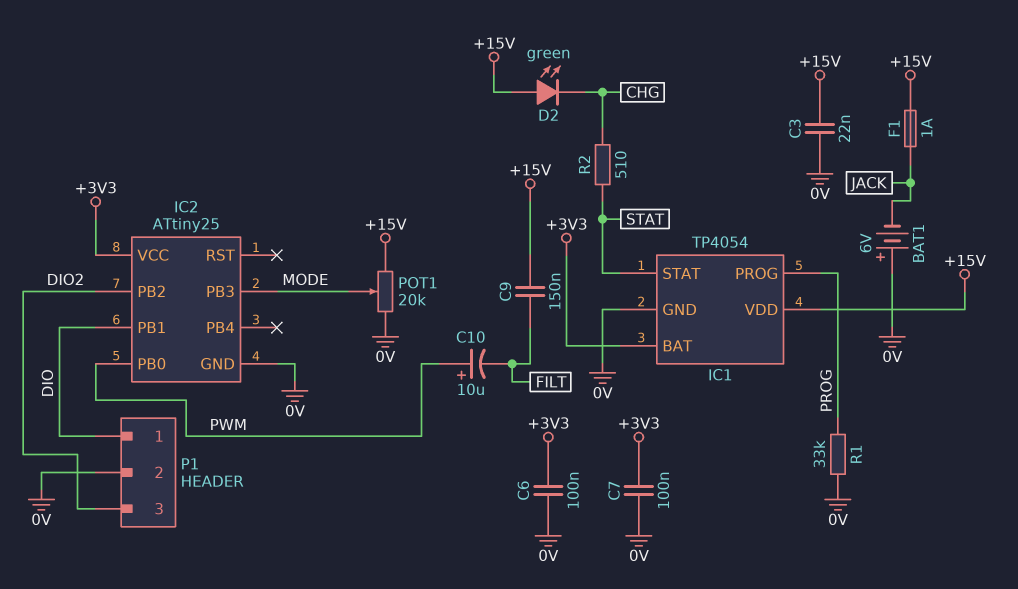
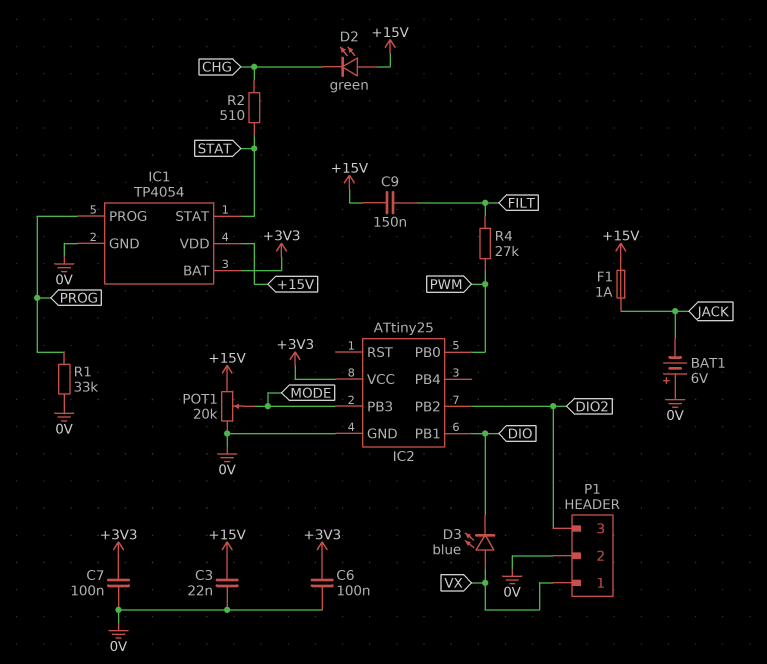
C10: 10uF (plus PWM, minus FILT) -> none
D3: none -> LED blue (A VX, K DIO)
P1 pin 1: DIO -> VX
R4: none -> 27k (FILT, PWM)

